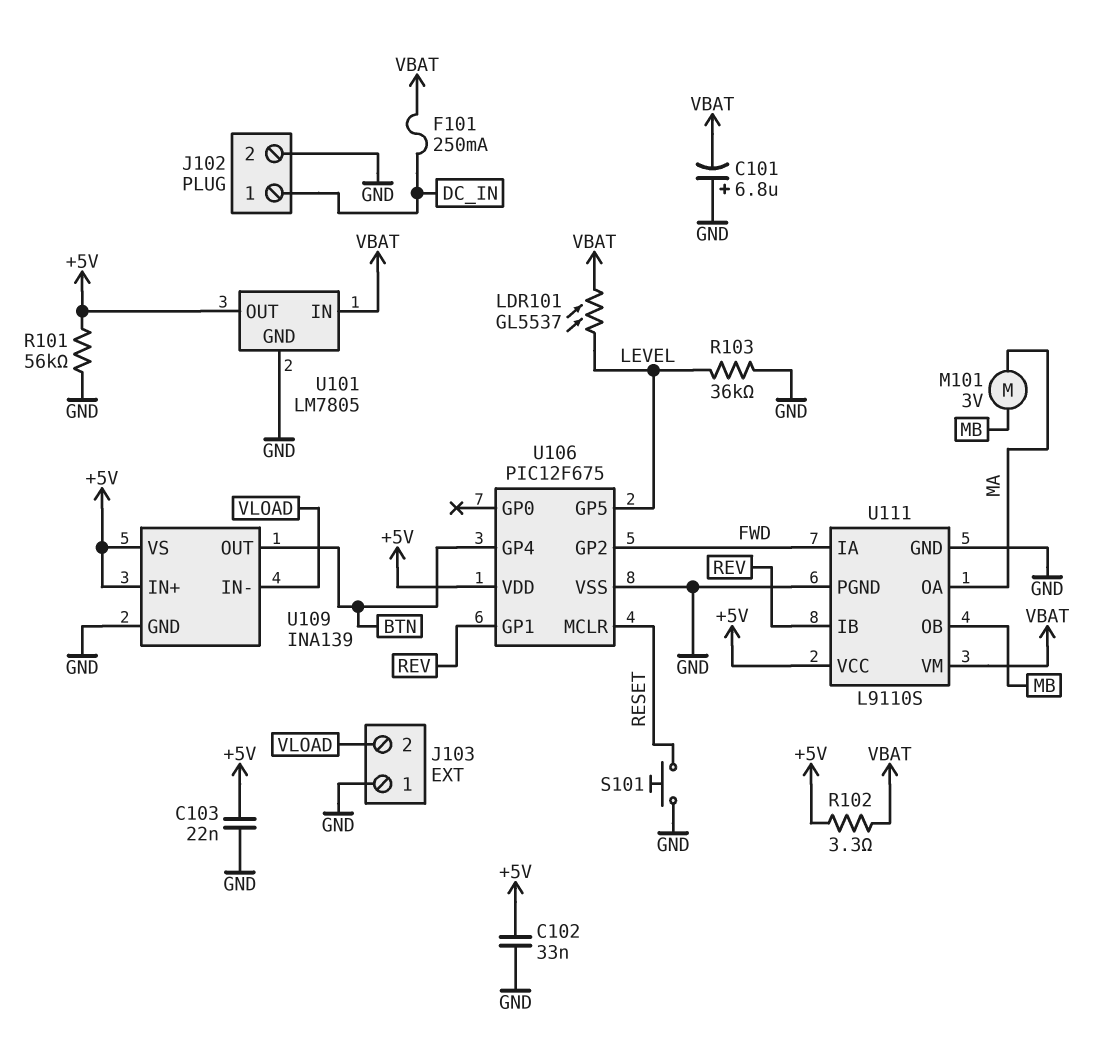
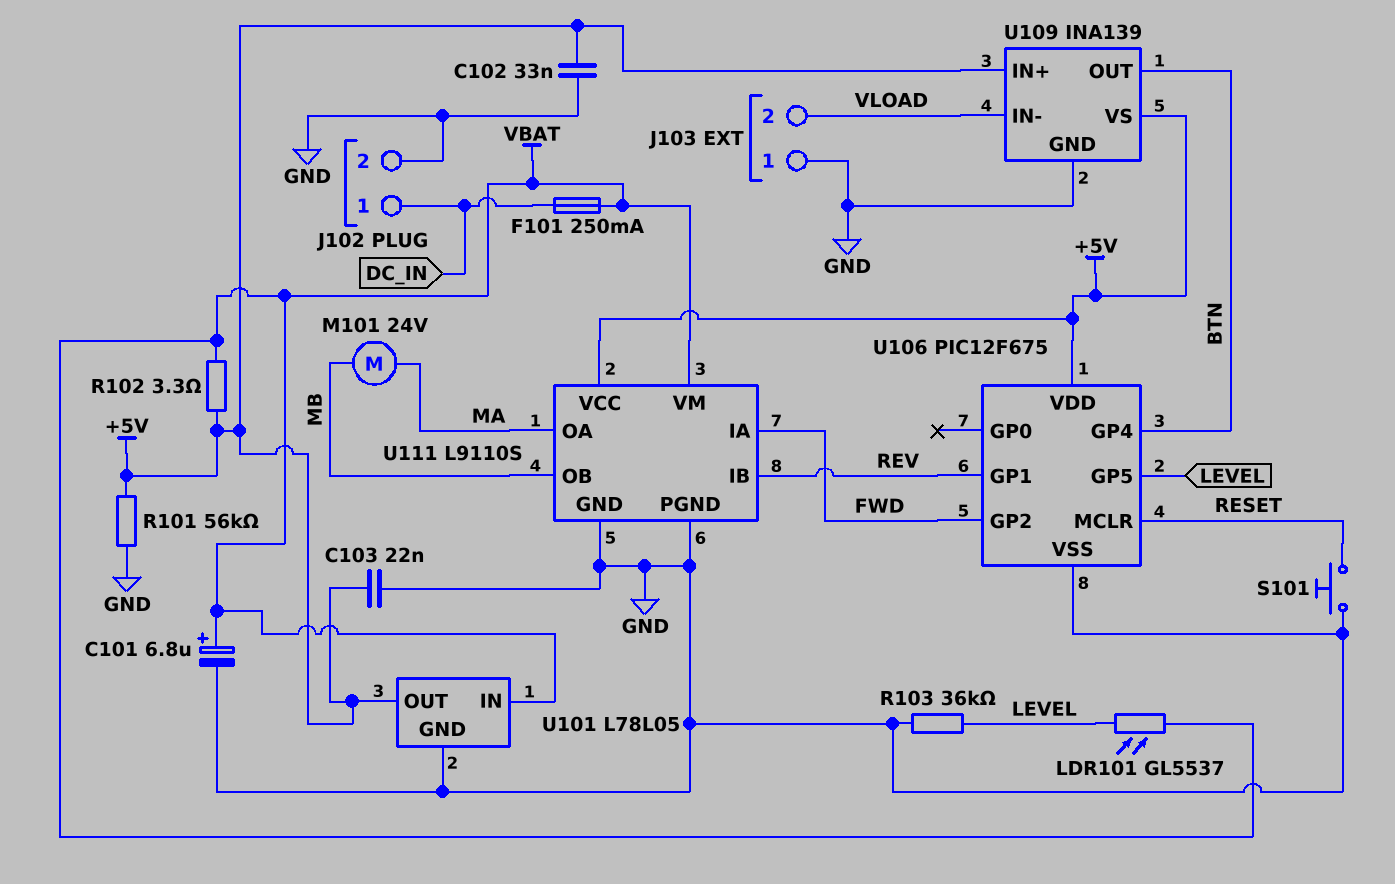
C101: 6.8uF (plus GND, minus VBAT) -> 6.8uF (plus VBAT, minus GND)
M101: motor 3V (MA, MB) -> motor 24V (MA, MB)
U101: LM7805 -> L78L05

